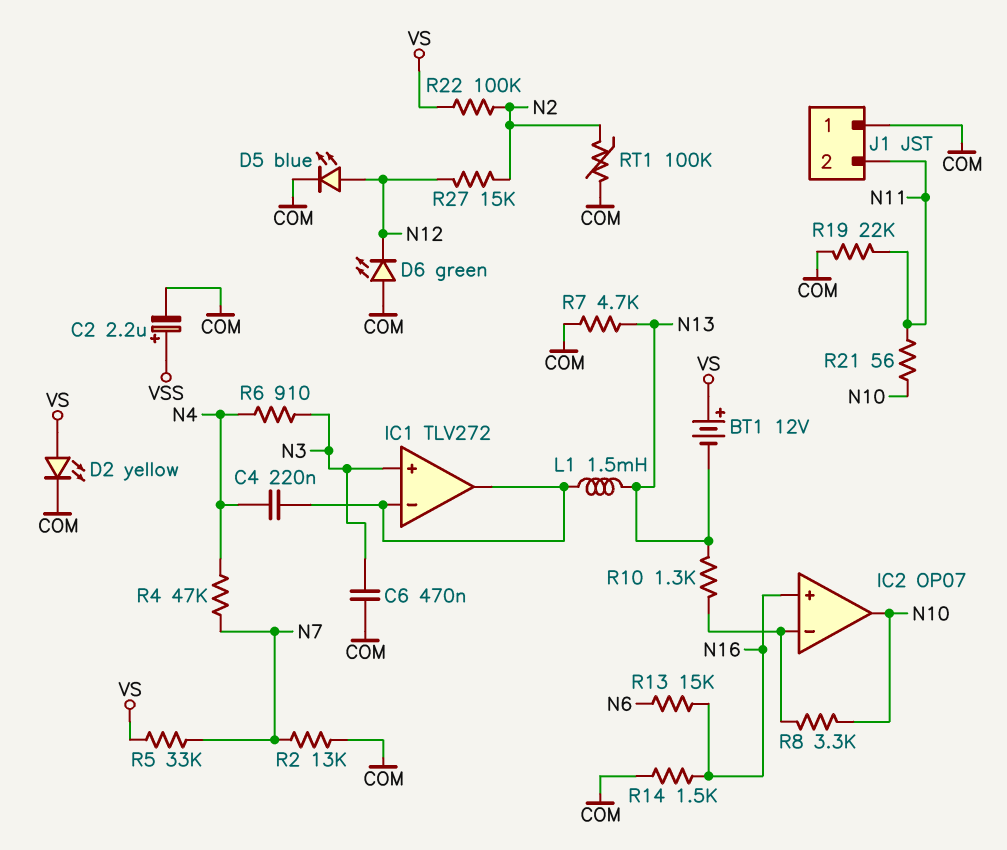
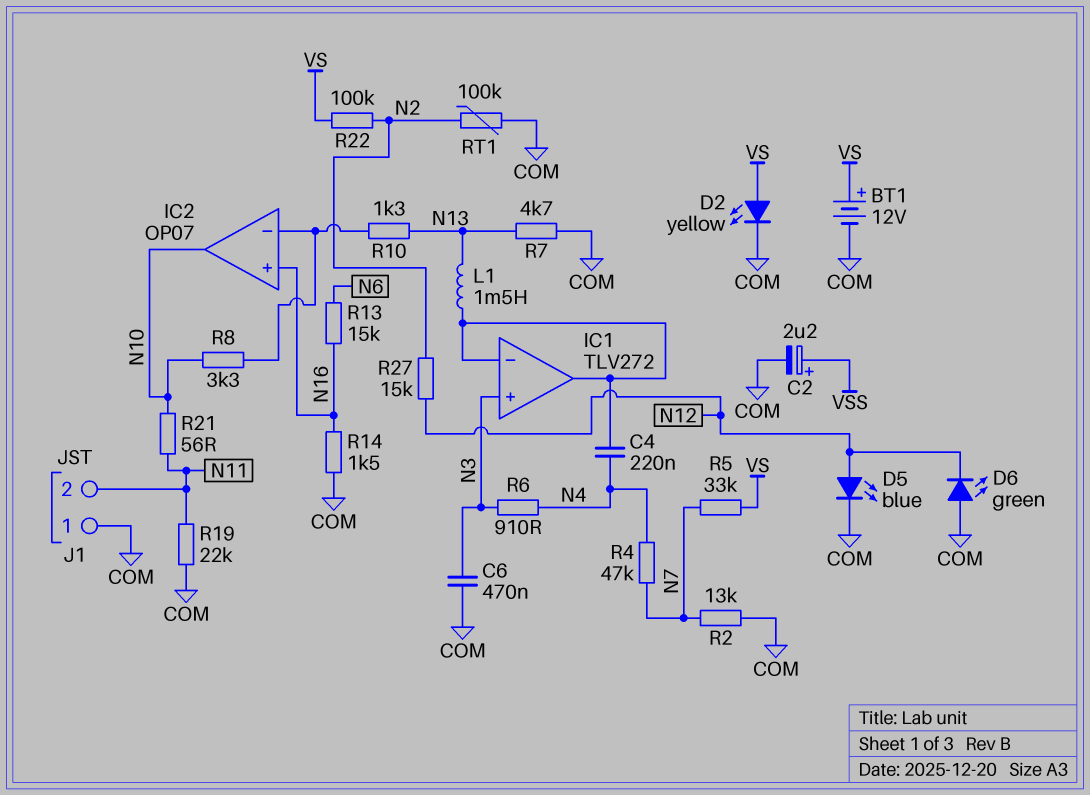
BT1: 12V (plus VS, minus N13) -> 12V (plus VS, minus COM)

